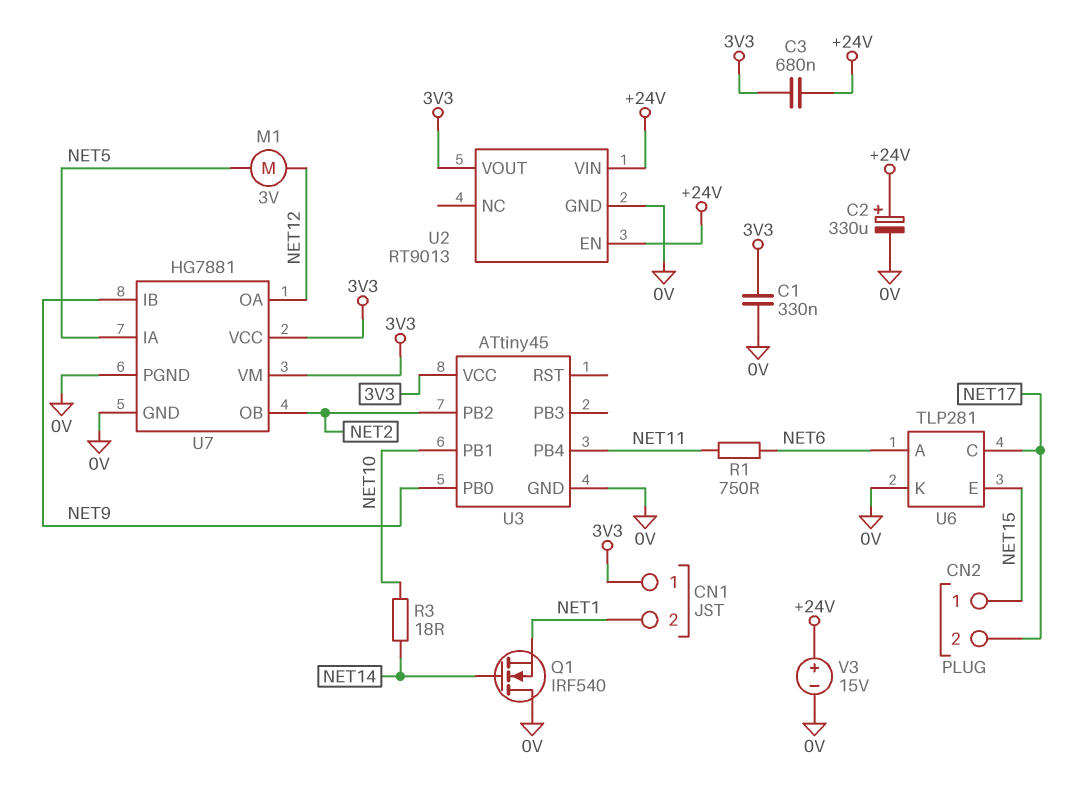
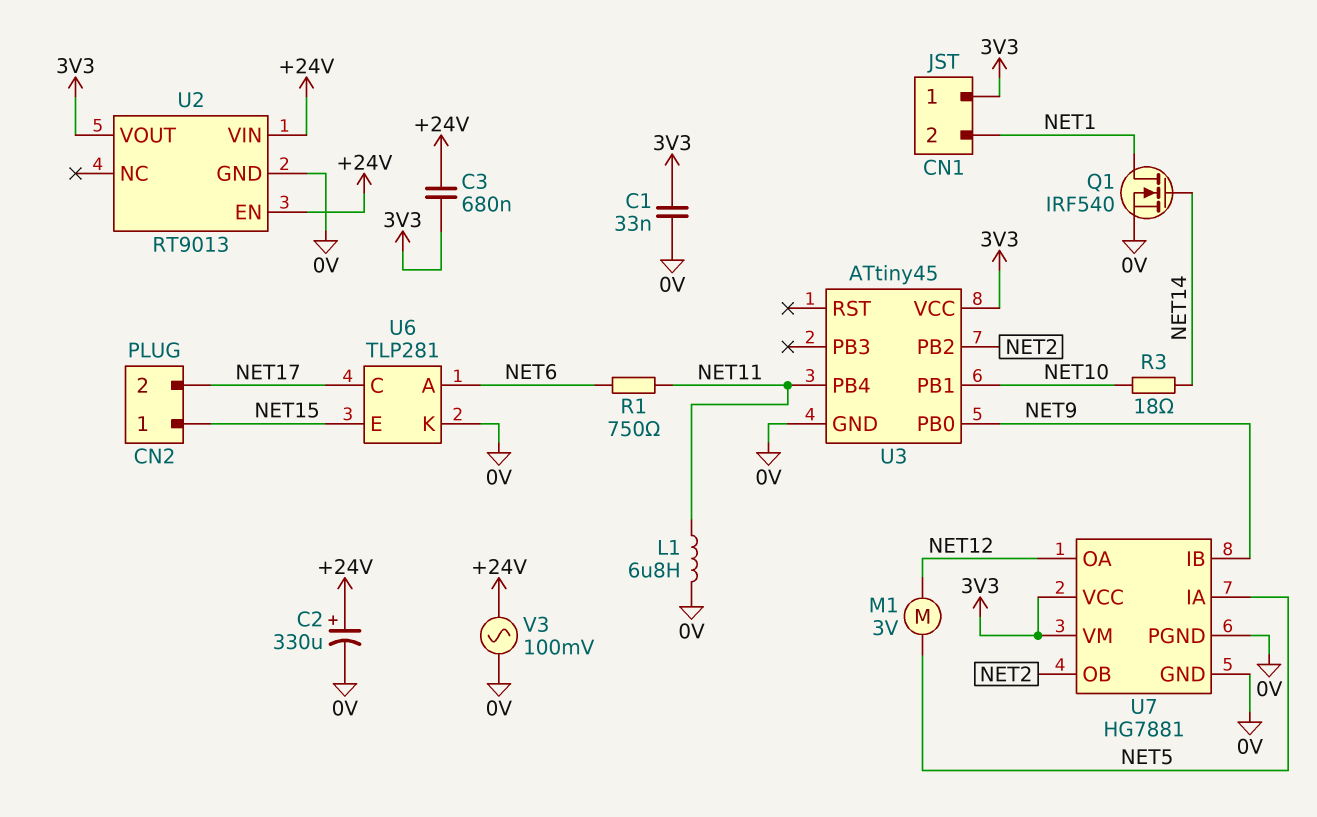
C1: 330nF (0V, 3V3) -> 33nF (0V, 3V3)
L1: none -> 6.8uH (0V, NET11)
Q1: NMOS IRF540 (G NET14, D 0V, S NET1) -> NMOS IRF540 (G NET14, D NET1, S 0V)
V3: 15V (plus +24V, minus 0V) -> AC 100mV (+24V, 0V)

